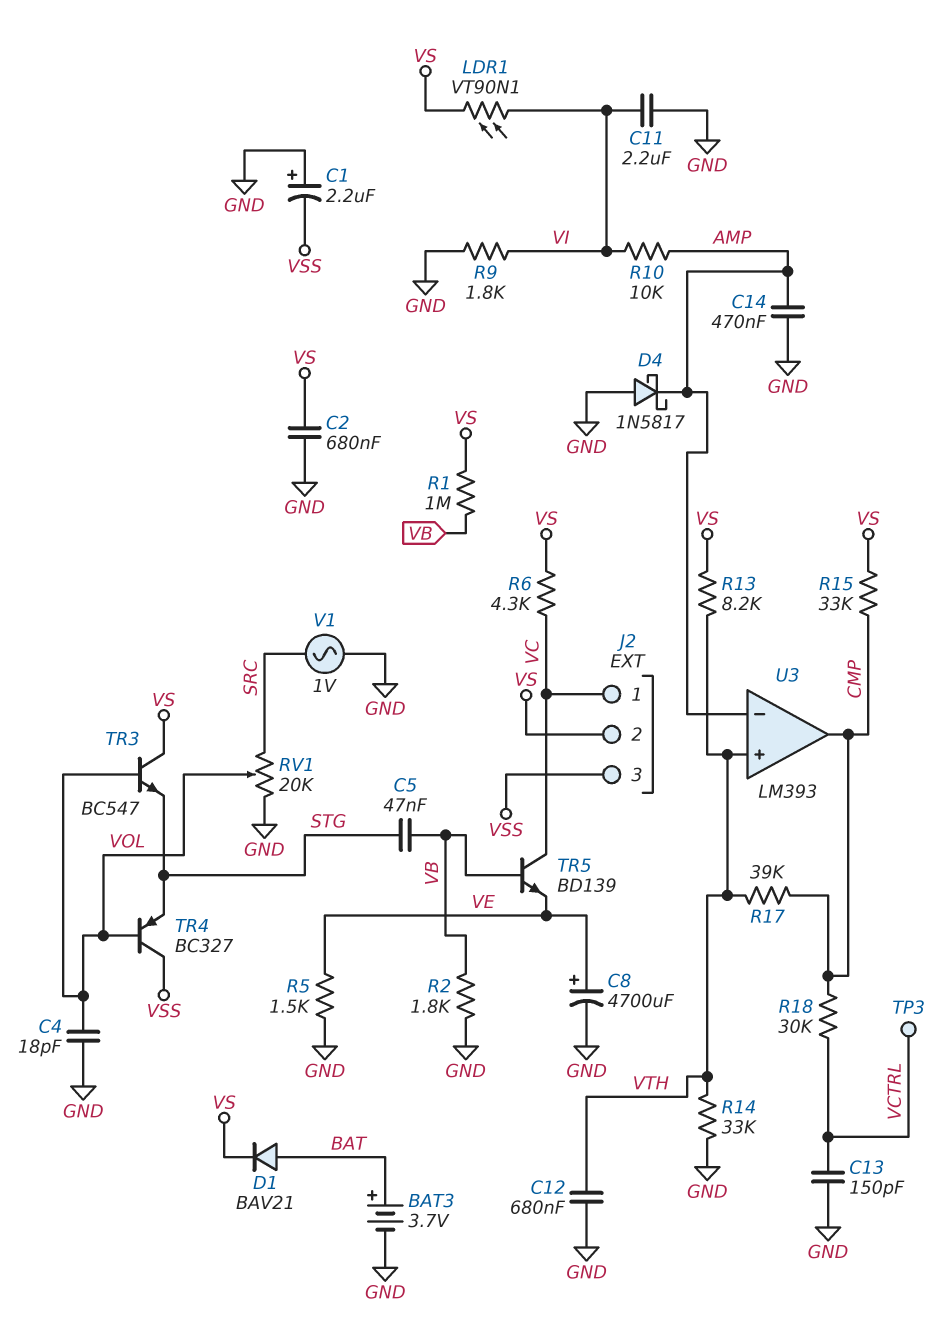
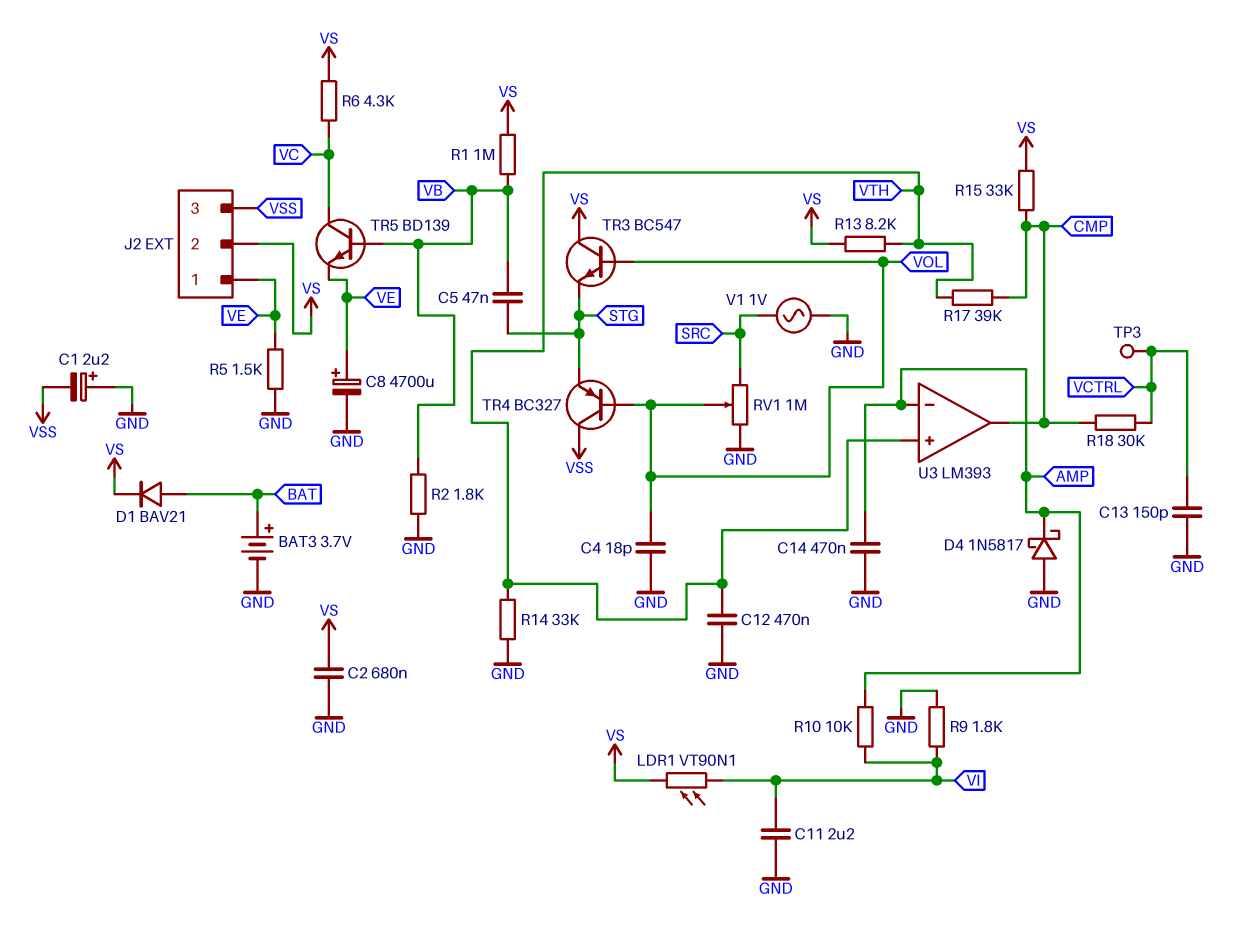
C12: 680nF (GND, VTH) -> 470nF (GND, VTH)
J2 pin 1: VC -> VE
RV1: 20k (GND, SRC, wiper VOL) -> 1M (GND, SRC, wiper VOL)

